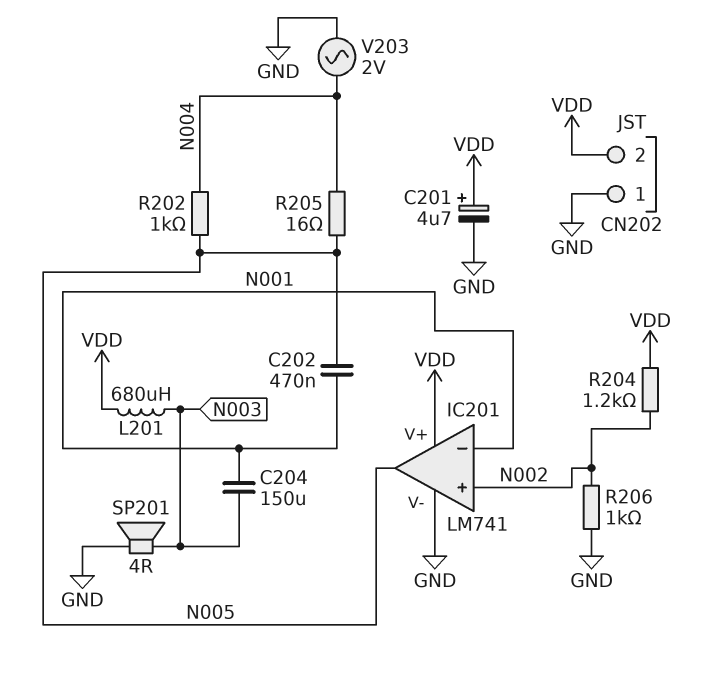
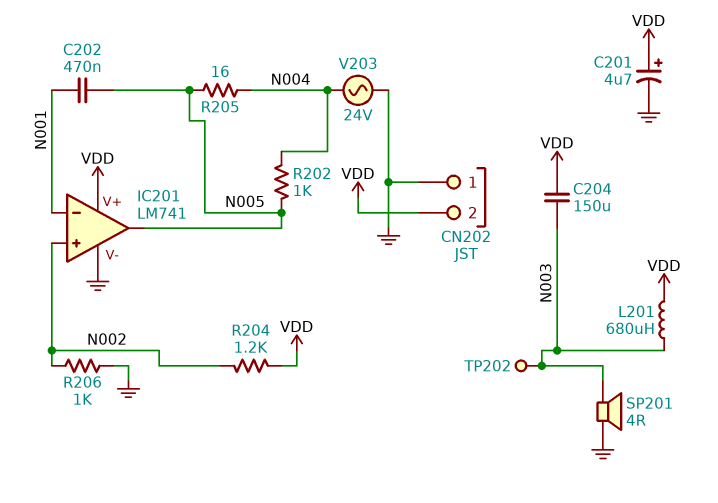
C204: 150uF (N001, N003) -> 150uF (N003, VDD)
TP202: none -> test point (N003)
V203: AC 2V (GND, N004) -> AC 24V (GND, N004)

